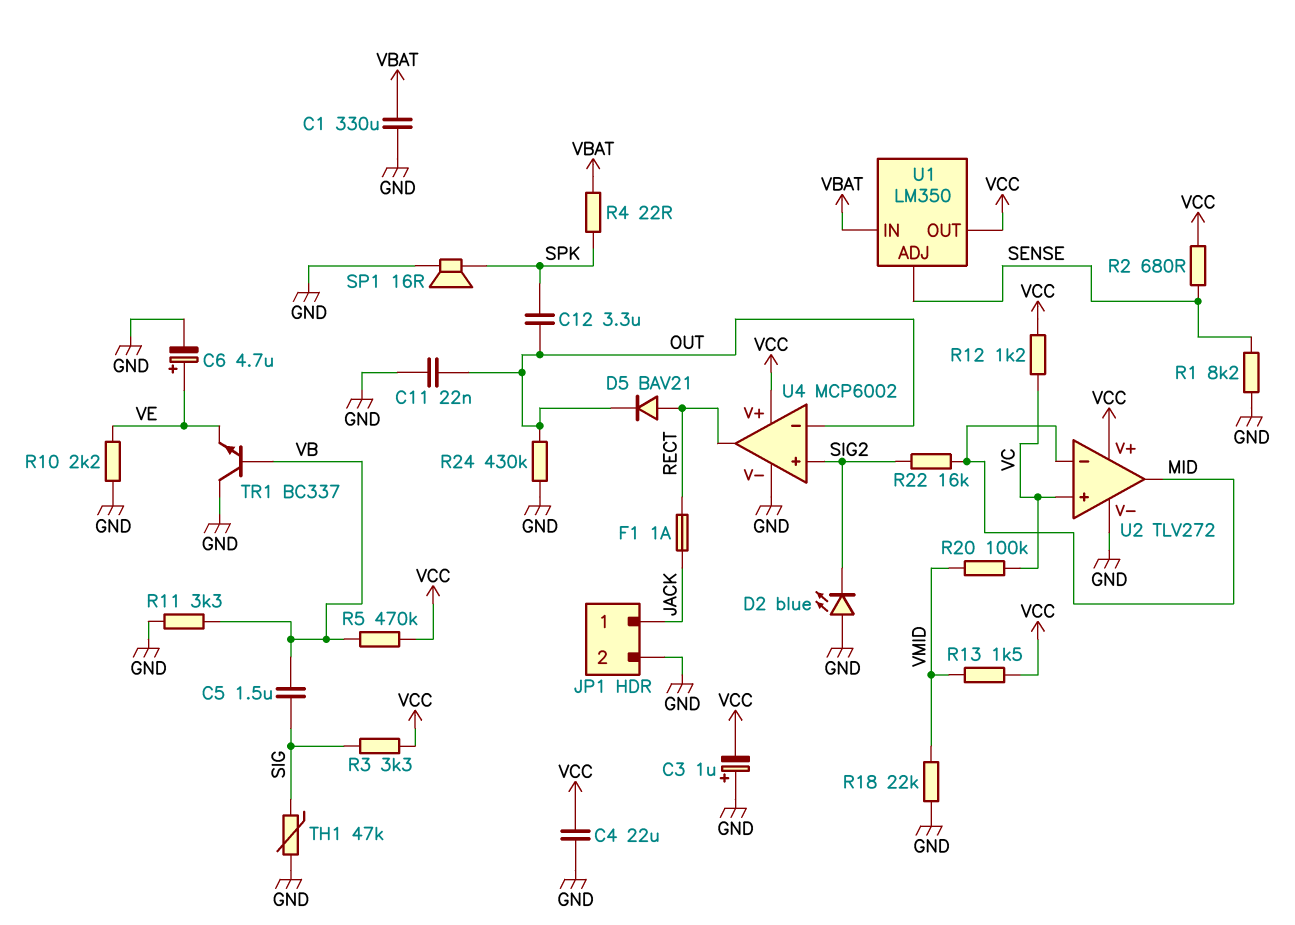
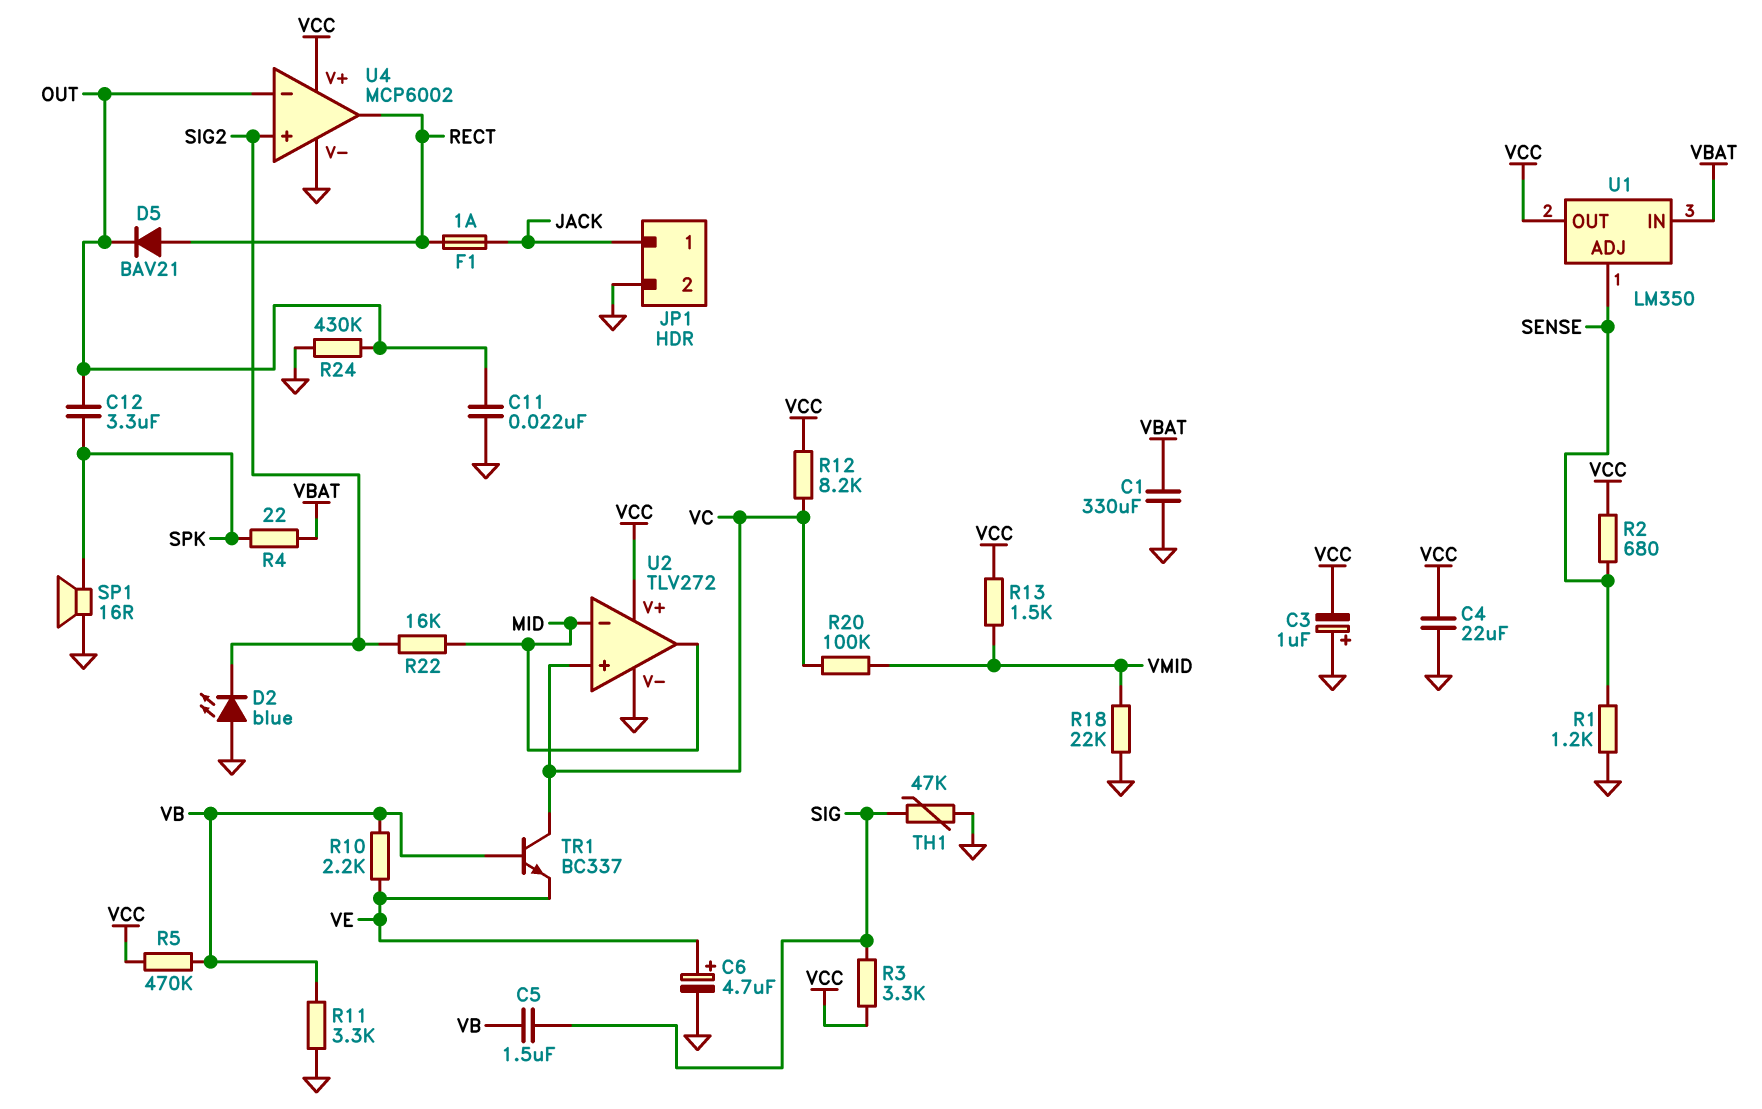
R1: 8.2k (GND, SENSE) -> 1.2k (GND, SENSE)
R10: 2.2k (GND, VE) -> 2.2k (VB, VE)
R12: 1.2k (VC, VCC) -> 8.2k (VC, VCC)
TR1: NPN BC337 (B VB, C GND, E VE) -> NPN BC337 (B VB, C VC, E VE)

